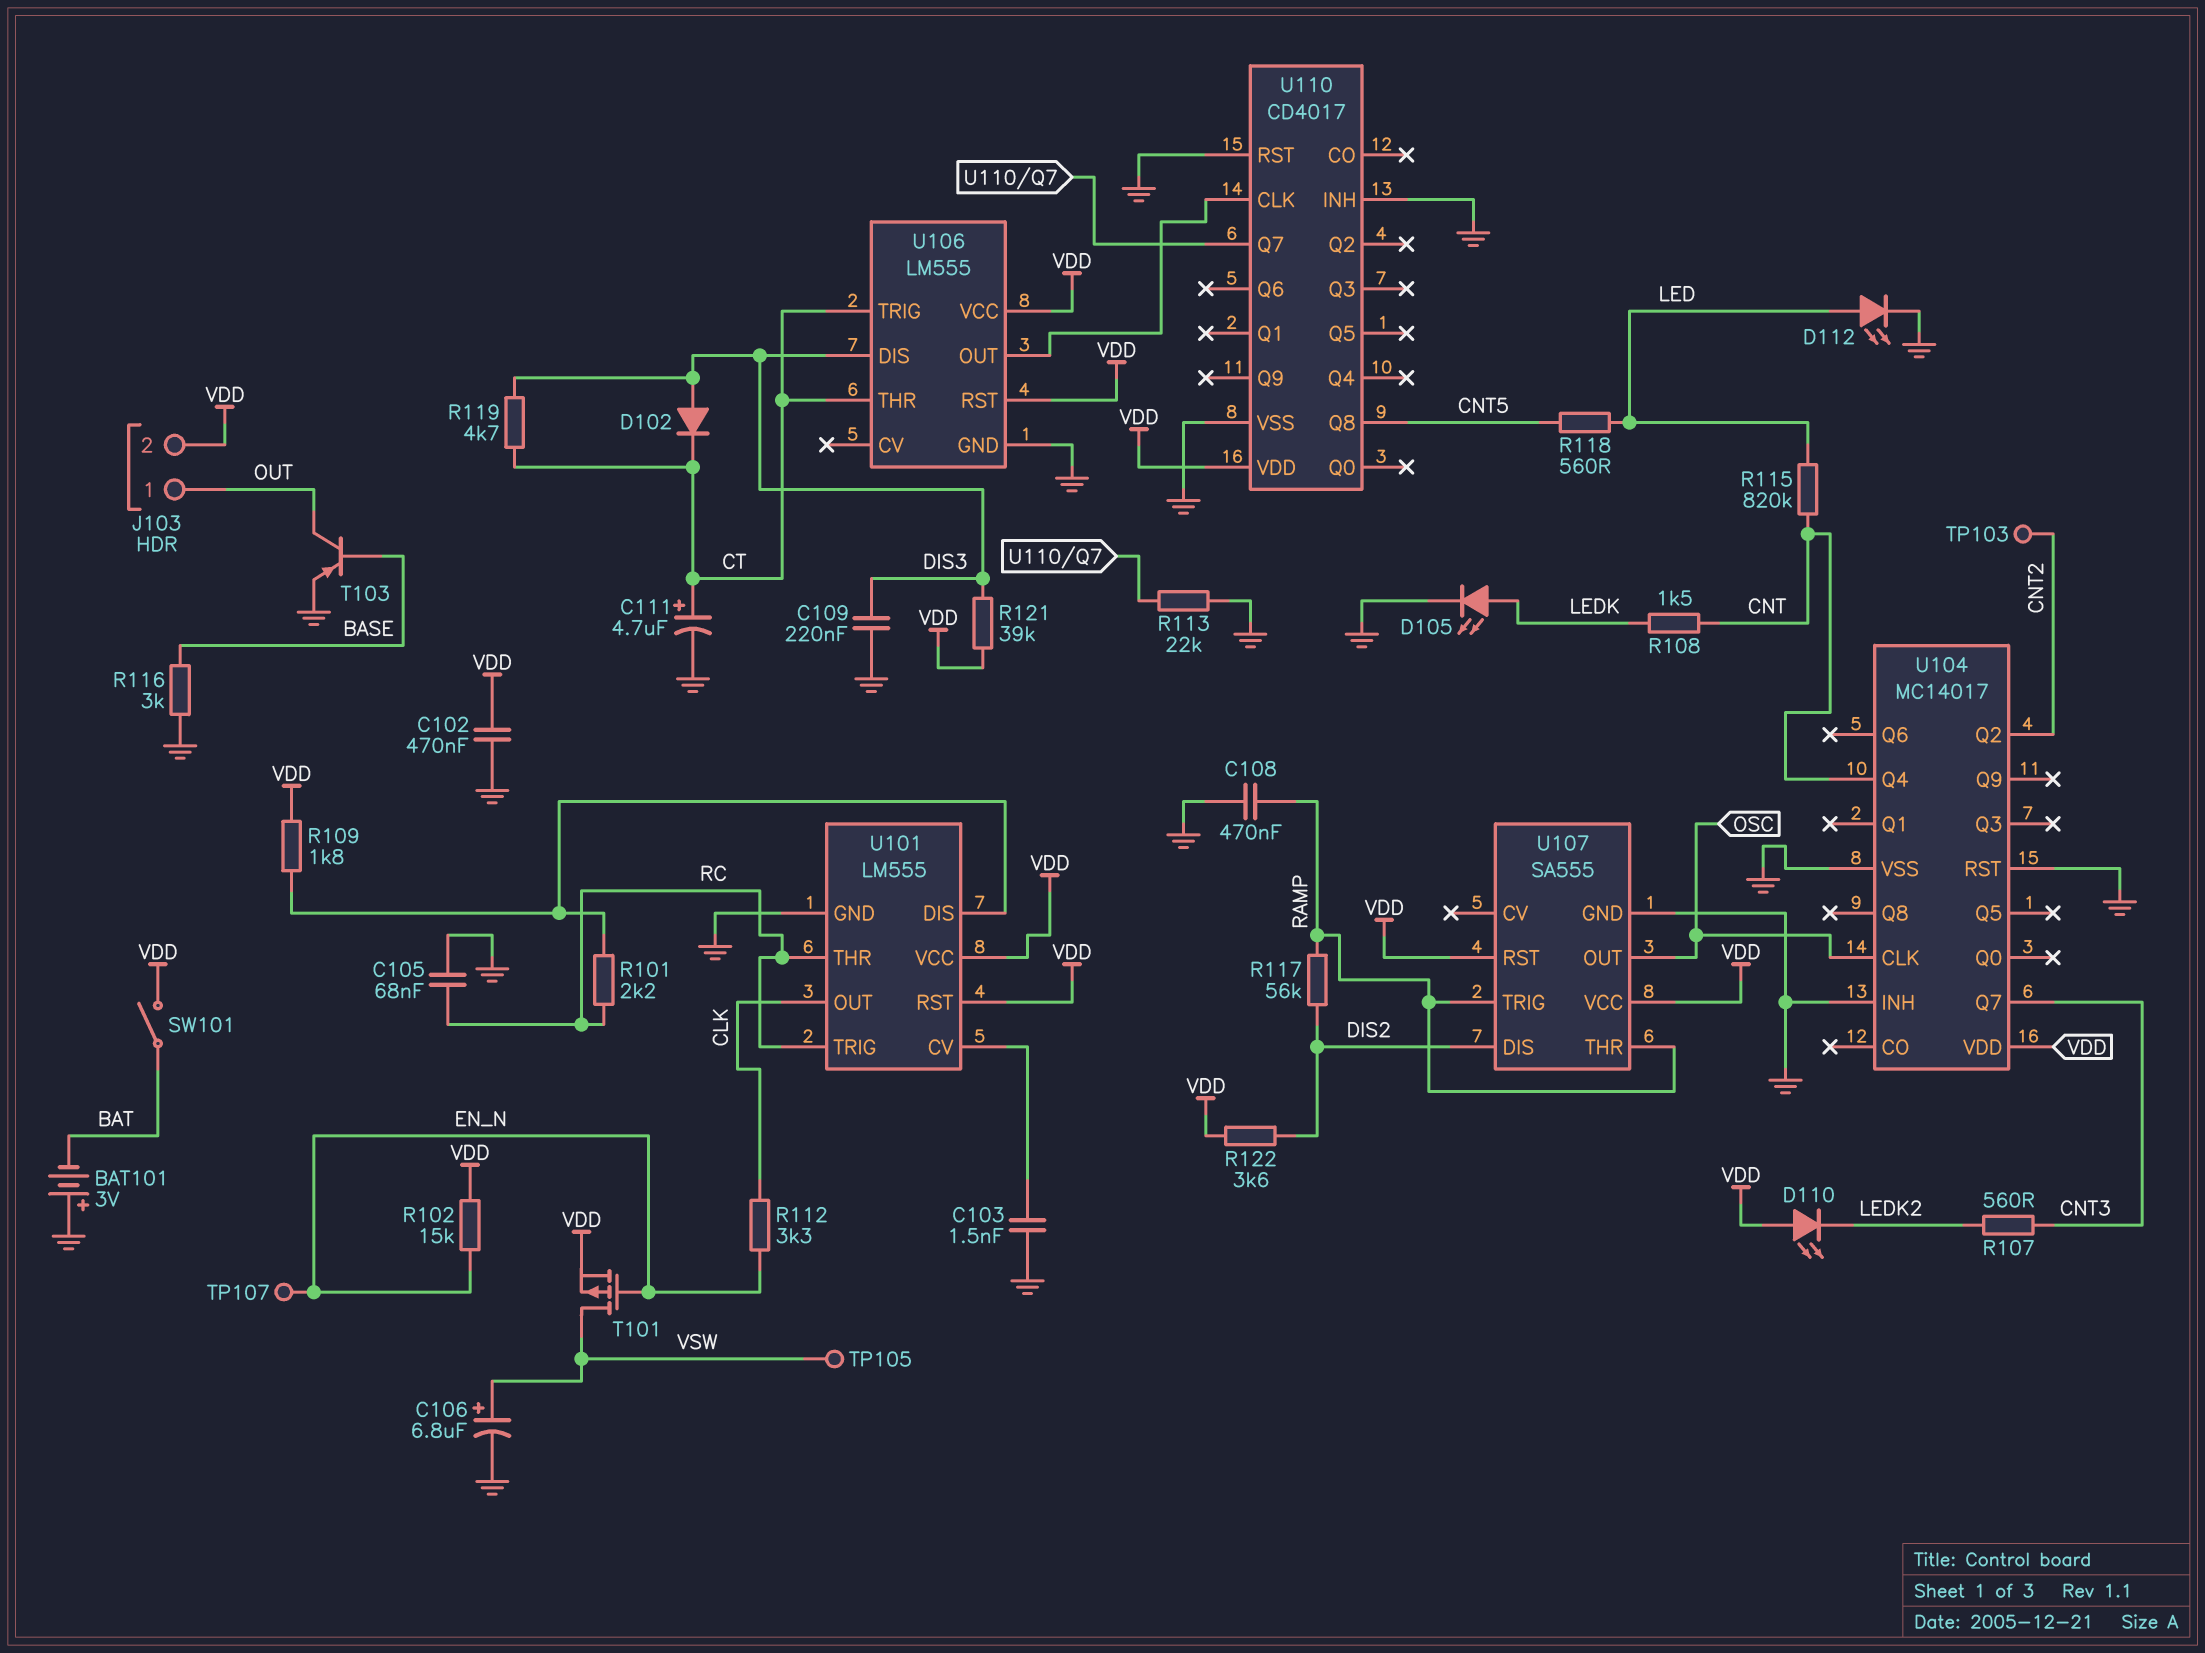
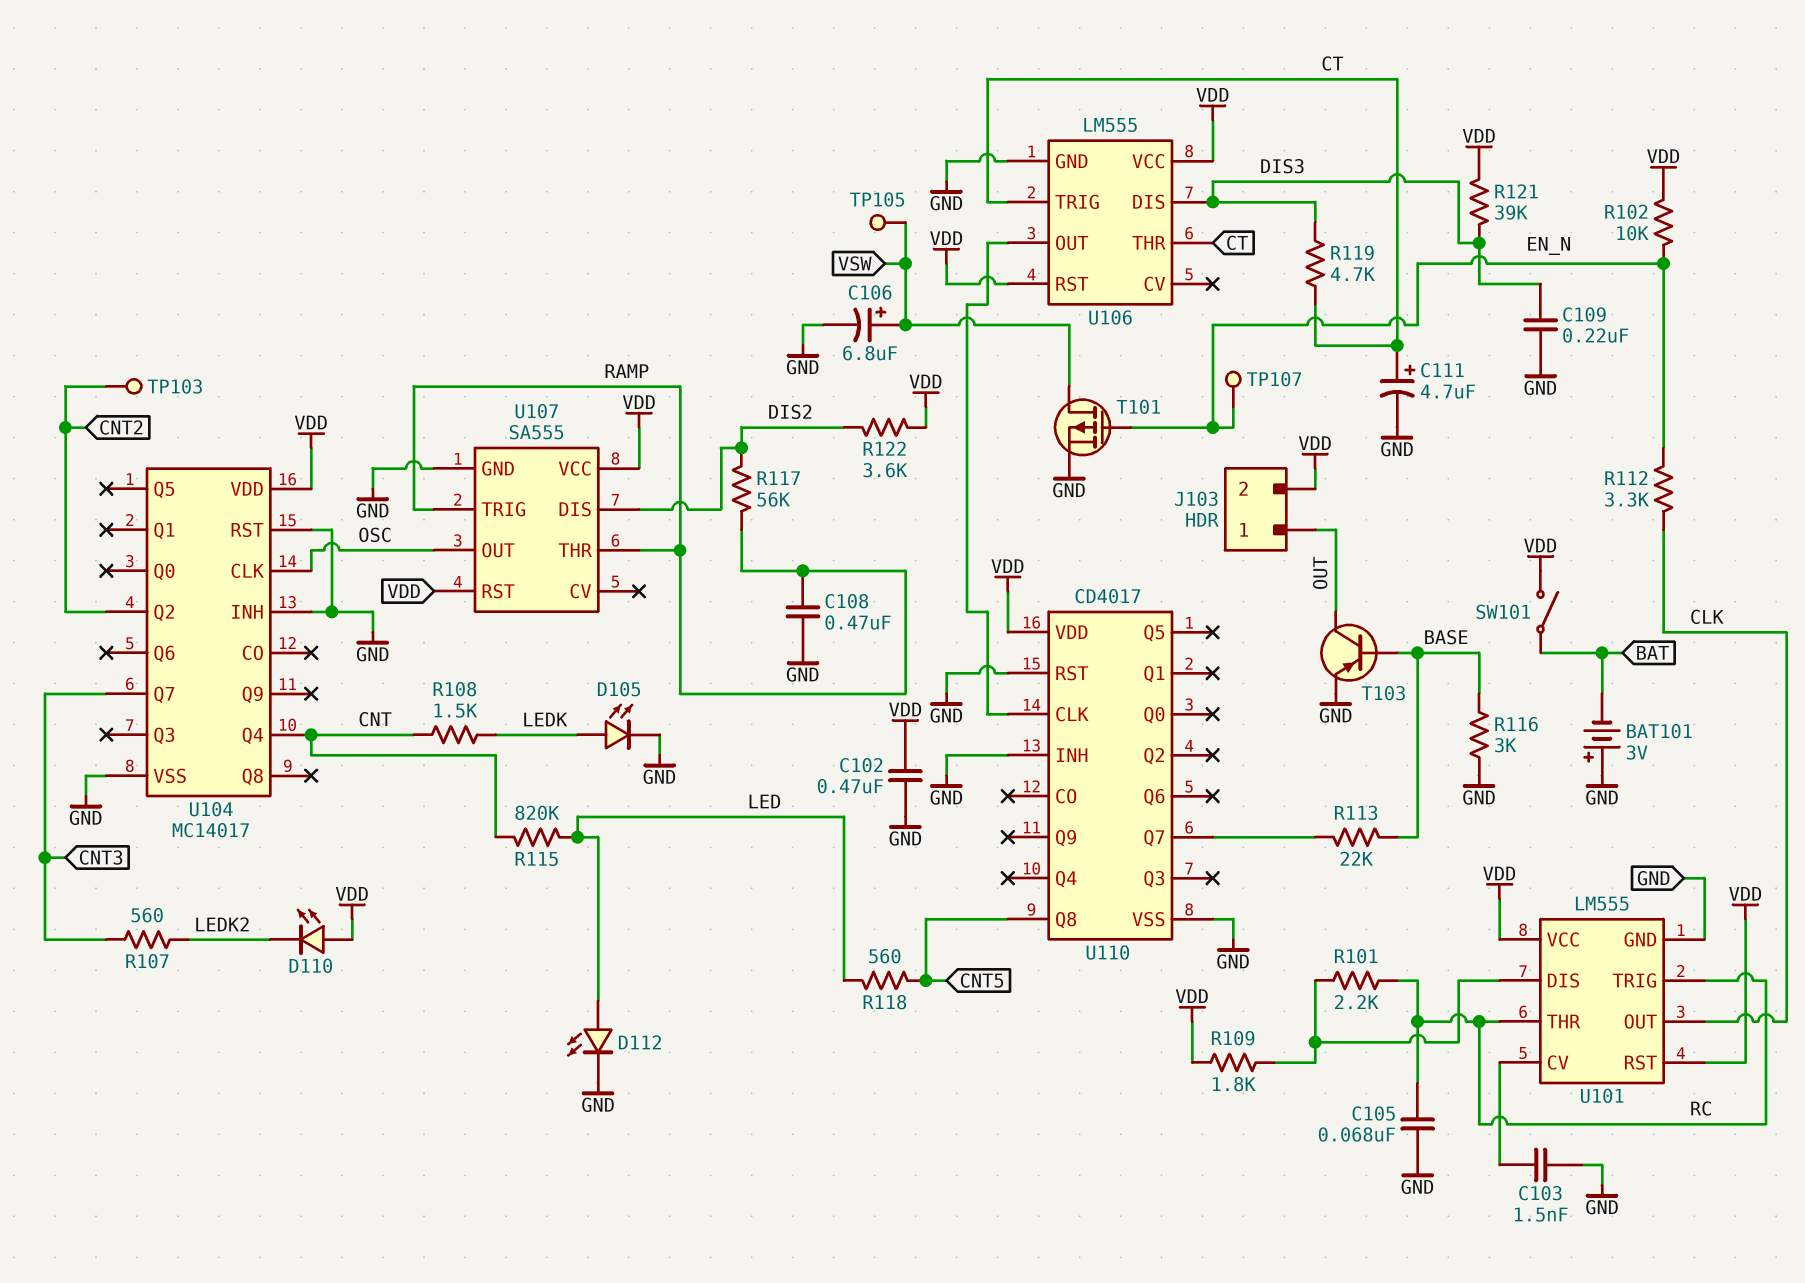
D102: diode (A DIS3, K CT) -> none
R102: 15k (EN_N, VDD) -> 10k (EN_N, VDD)
R113: 22k (GND, U110/Q7) -> 22k (BASE, U110/Q7)
T101: PMOS (G EN_N, D VSW, S VDD) -> PMOS (G EN_N, D VSW, S GND)

